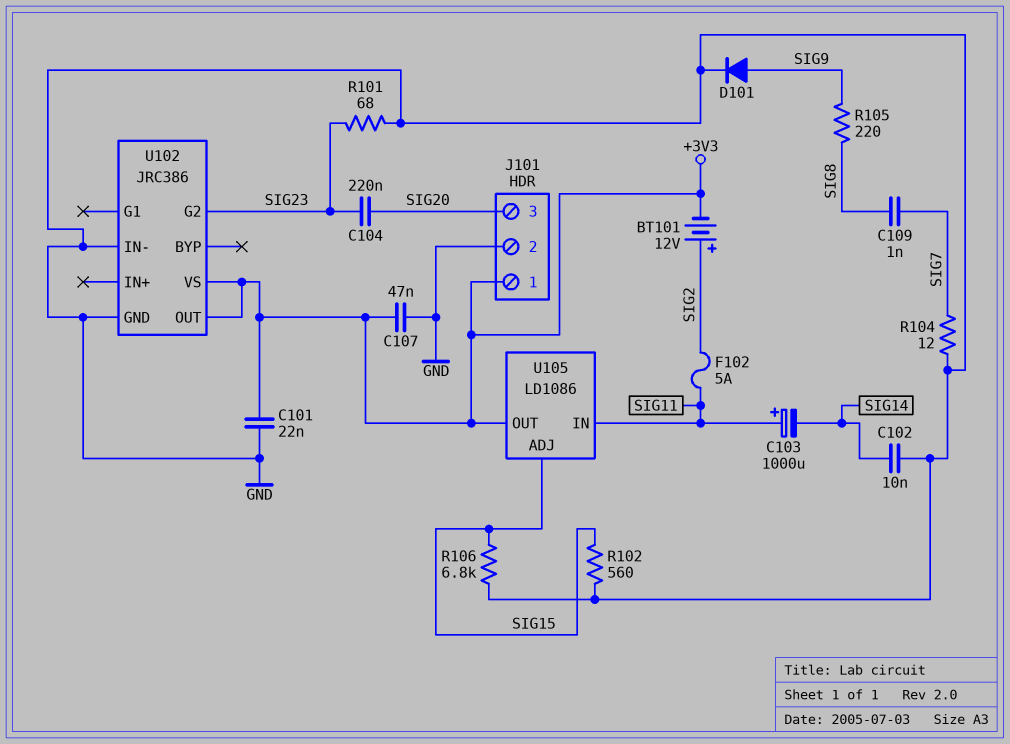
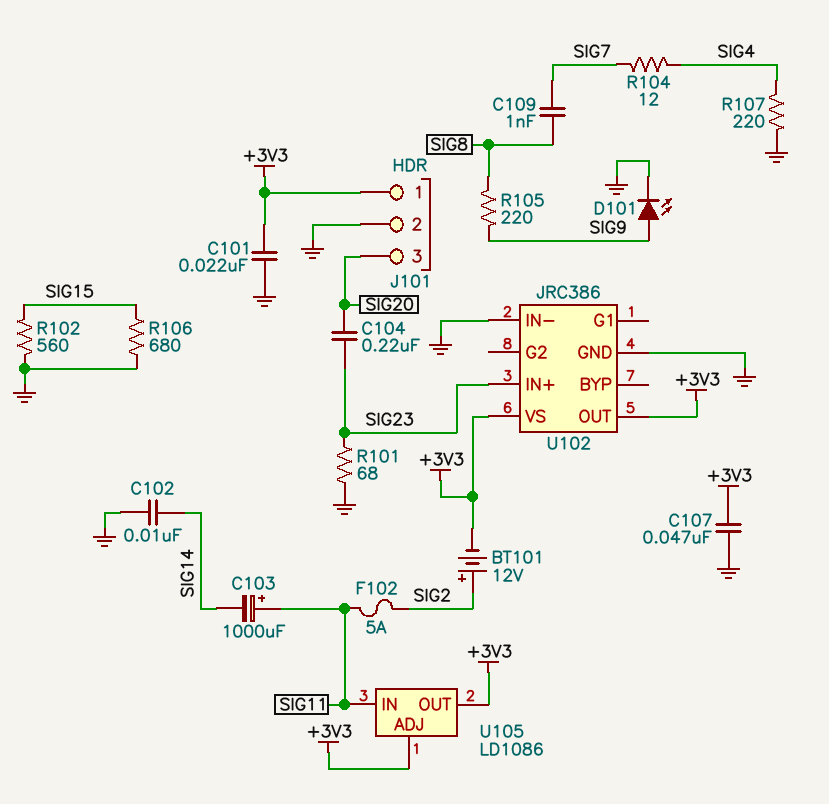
D101: diode (A SIG9, K GND) -> LED (A SIG9, K GND)
R104: 12 (GND, SIG7) -> 12 (SIG4, SIG7)
R106: 6.8k (GND, SIG15) -> 680 (GND, SIG15)
R107: none -> 220 (GND, SIG4)
U102 pin G2: SIG23 -> none
U102 pin IN+: none -> SIG23
U105 pin ADJ: SIG15 -> +3V3

